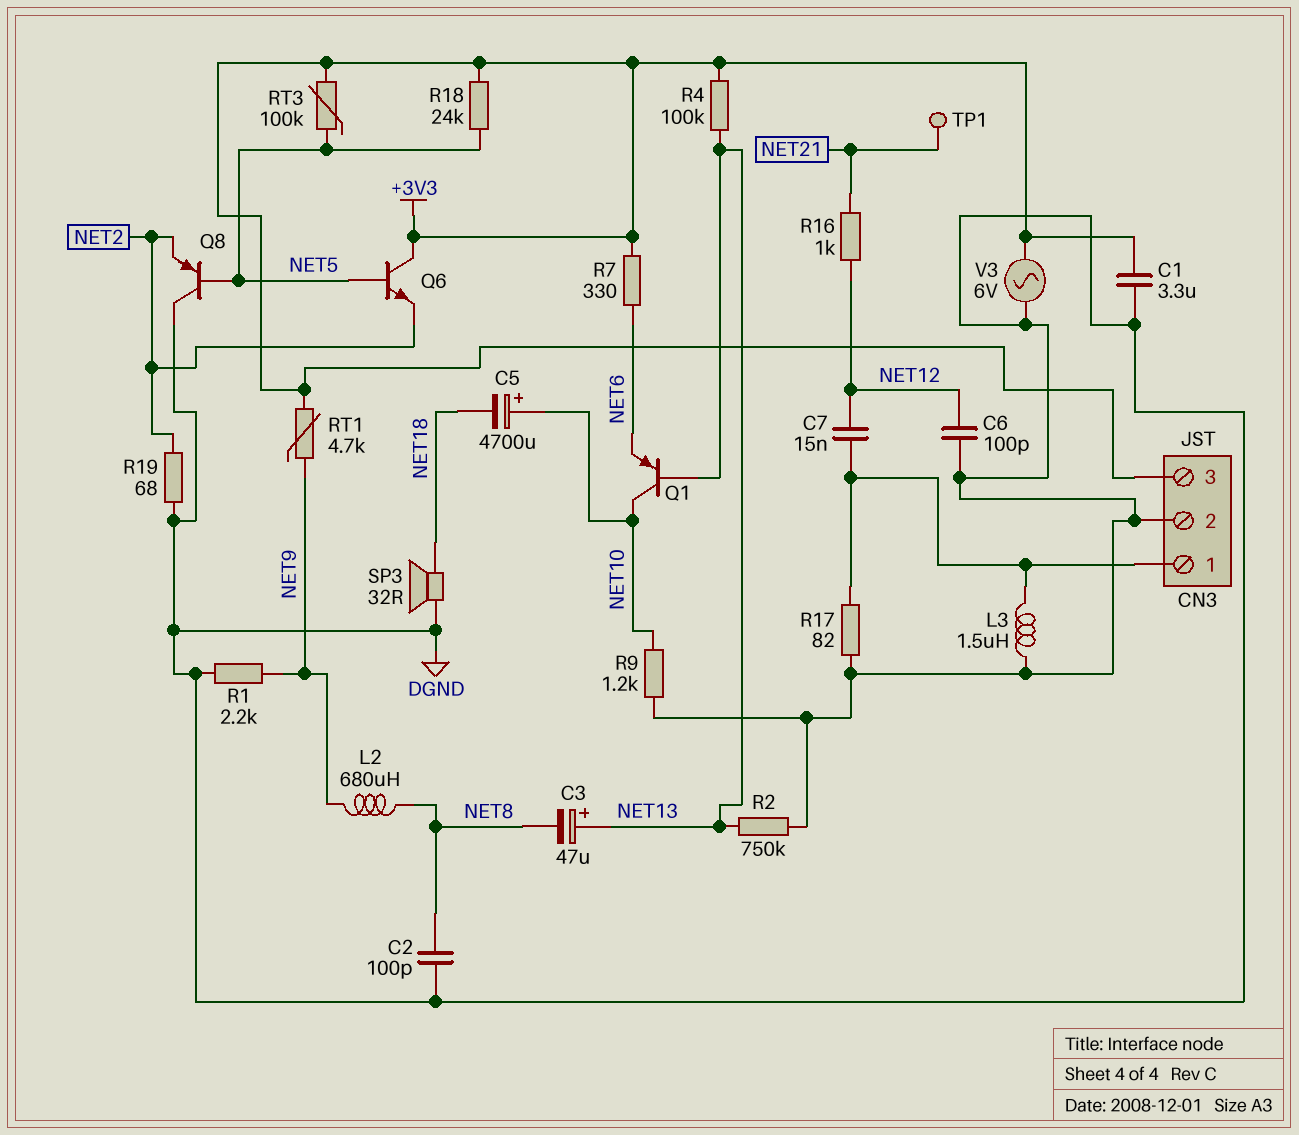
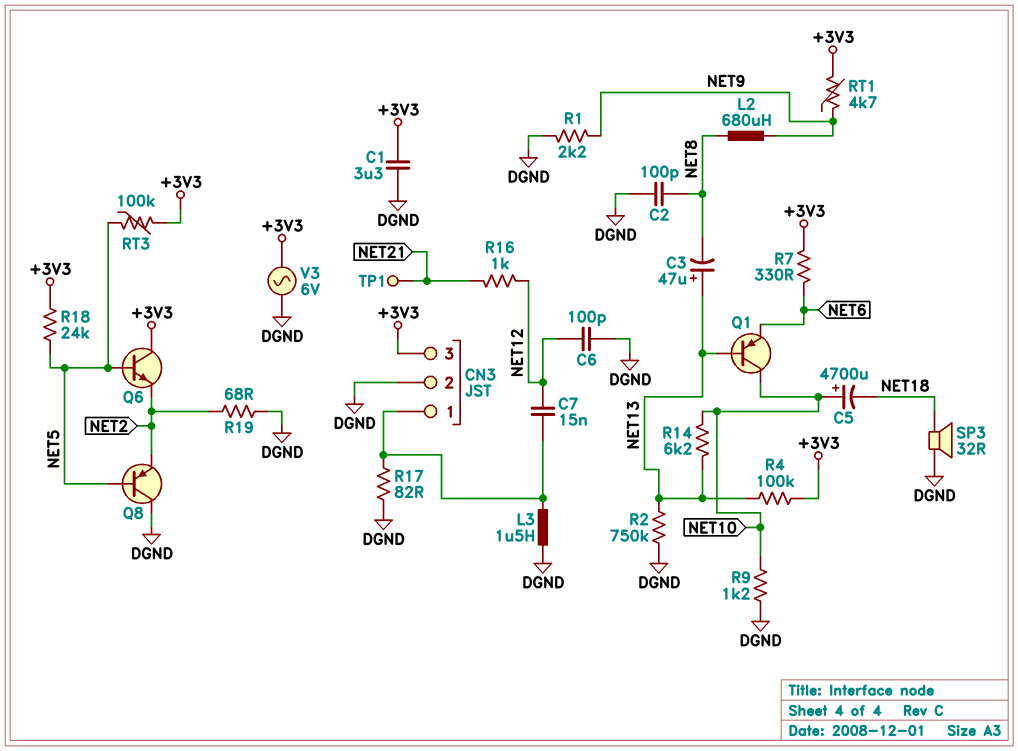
R14: none -> 6.2k (NET10, NET13)

